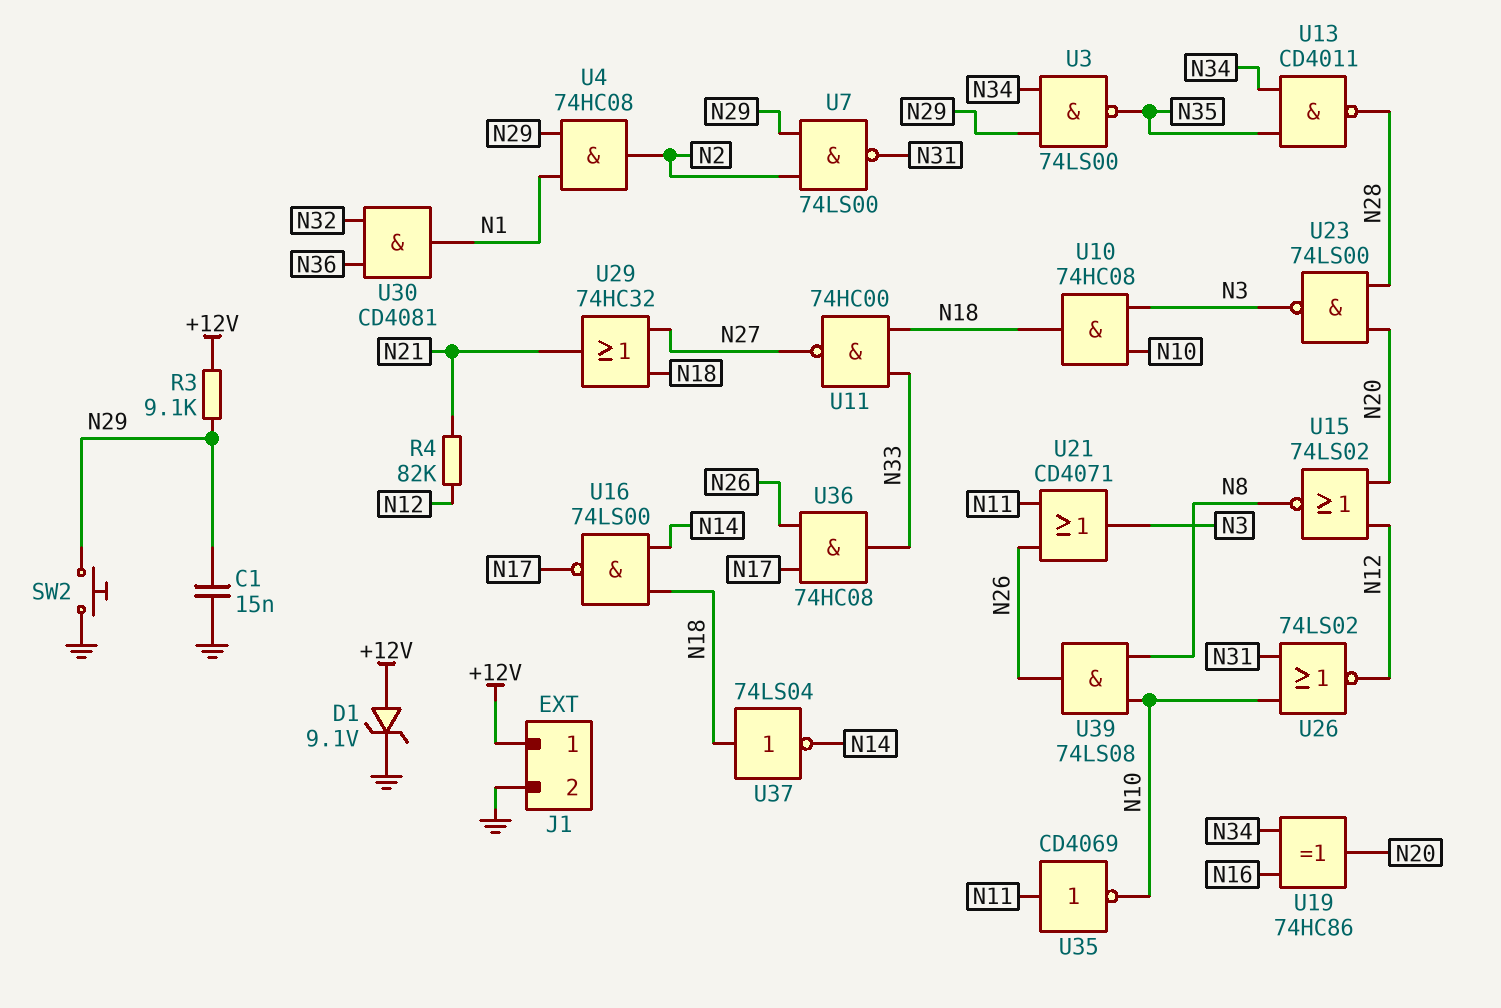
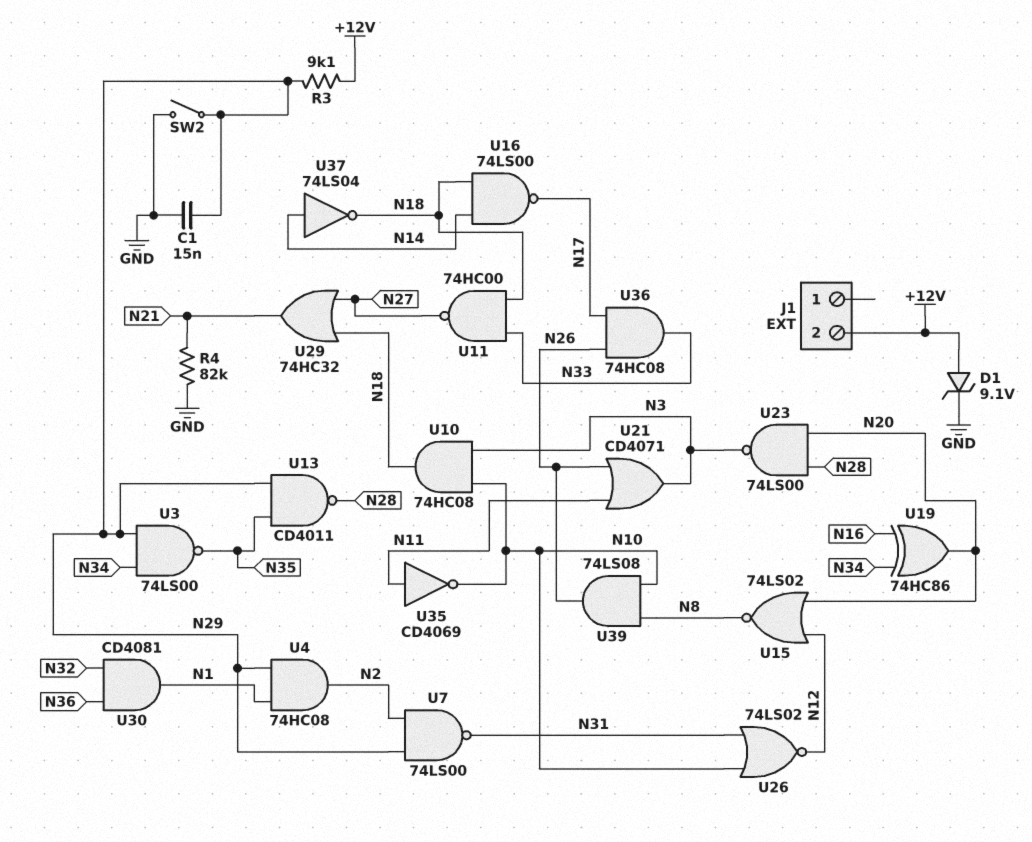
J1 pin 1: +12V -> none
J1 pin 2: GND -> +12V
R4: 82k (N12, N21) -> 82k (GND, N21)
SW2: button (GND, N29) -> switch (GND, N29)
U13: NAND CD4011 (in N34, in N35, out N28) -> NAND CD4011 (in N29, in N35, out N28)
U37: NOT 74LS04 (in N18, out N14) -> NOT 74LS04 (in N14, out N18)

